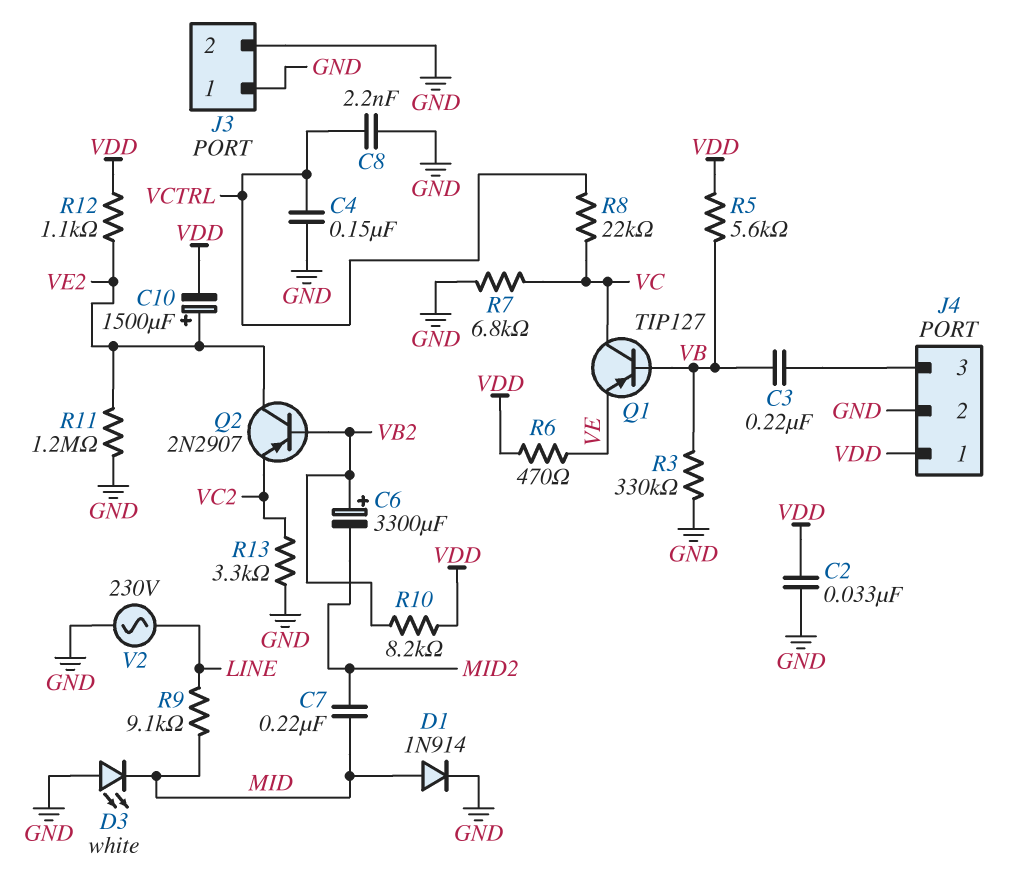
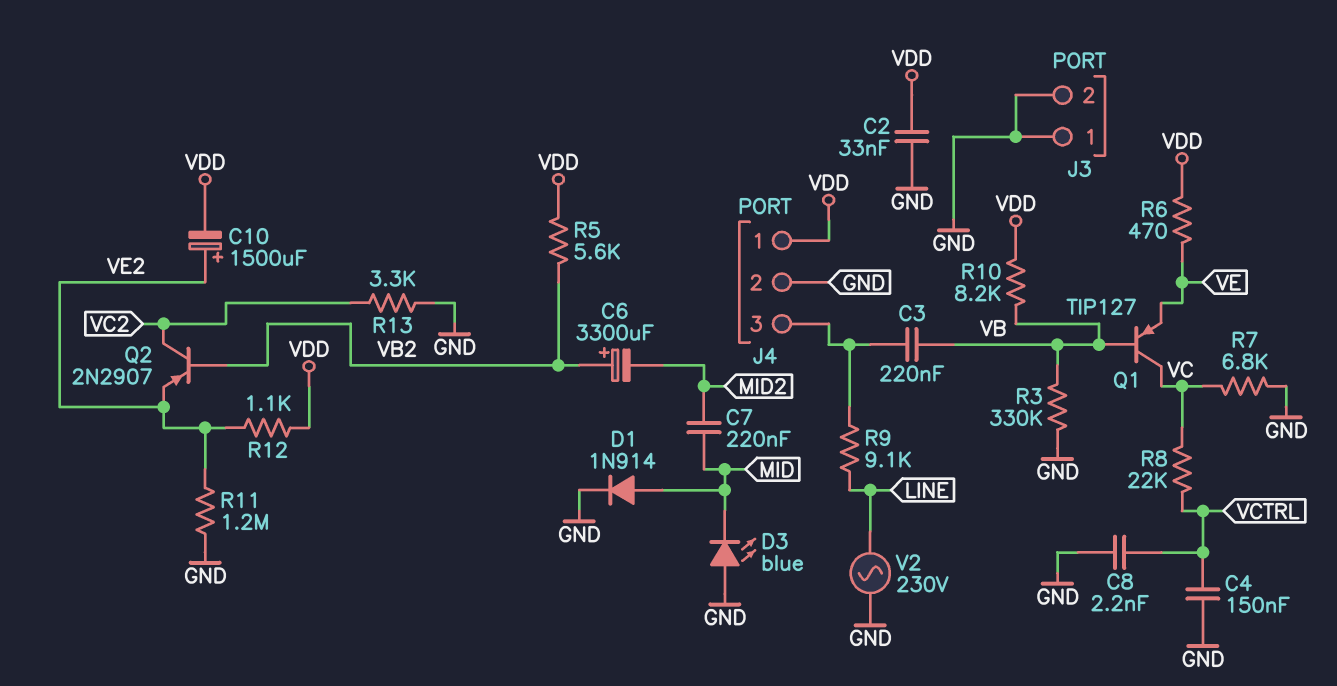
D3: LED white (A GND, K MID) -> LED blue (A GND, K MID)
Q2: PNP 2N2907 (B VB2, C VE2, E VC2) -> PNP 2N2907 (B VB2, C VC2, E VE2)
R5: 5.6k (VB, VDD) -> 5.6k (VB2, VDD)
R9: 9.1k (LINE, MID) -> 9.1k (J4/3, LINE)
R10: 8.2k (VB2, VDD) -> 8.2k (VB, VDD)

